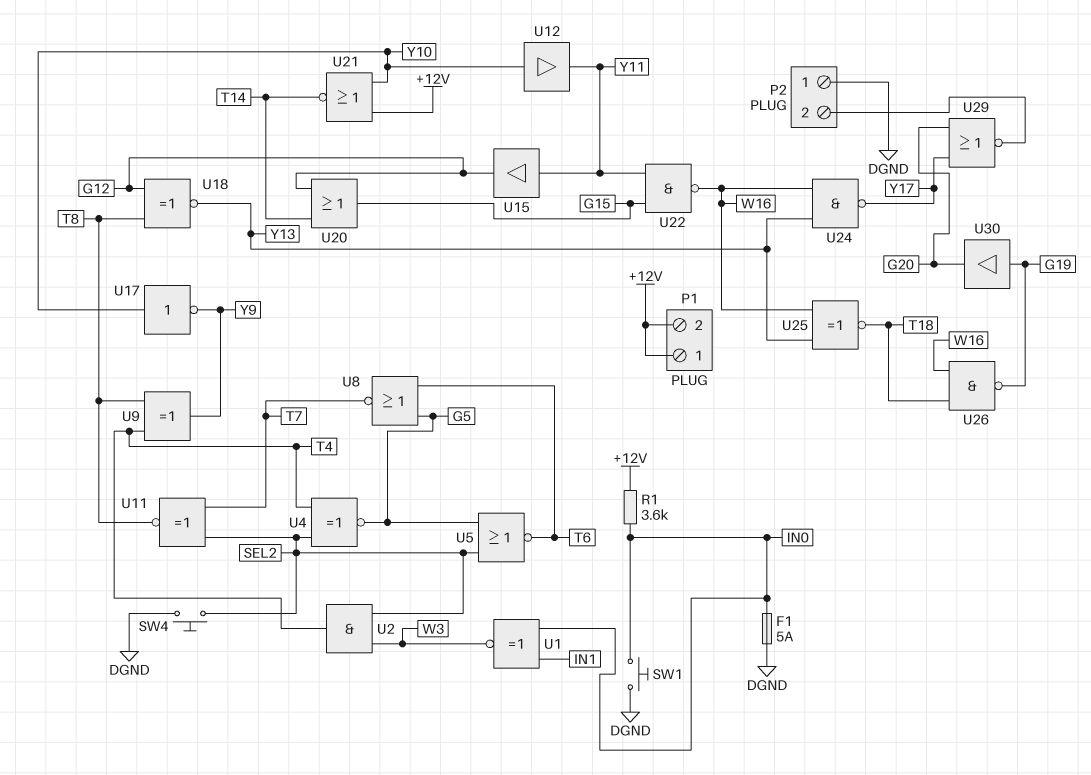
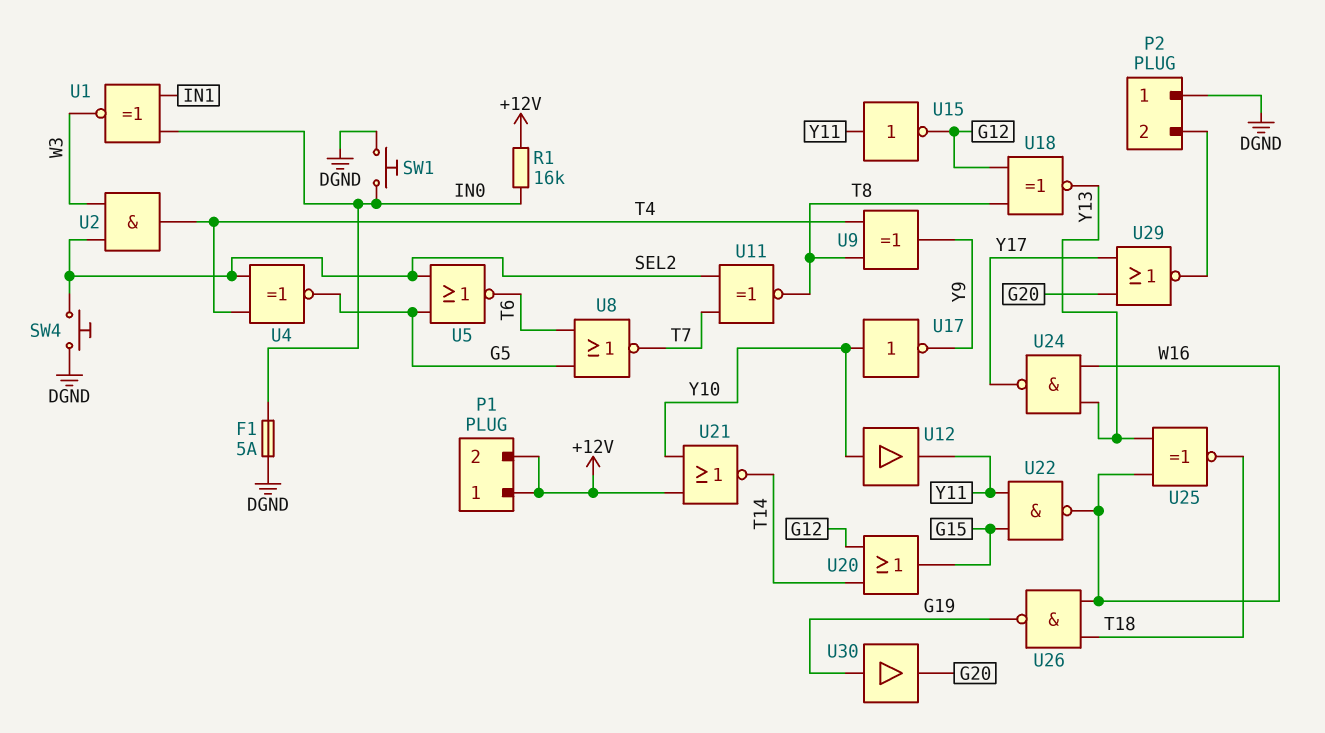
R1: 3.6k (+12V, IN0) -> 16k (+12V, IN0)
U15: buffer (in Y11, out G12) -> NOT (in Y11, out G12)

